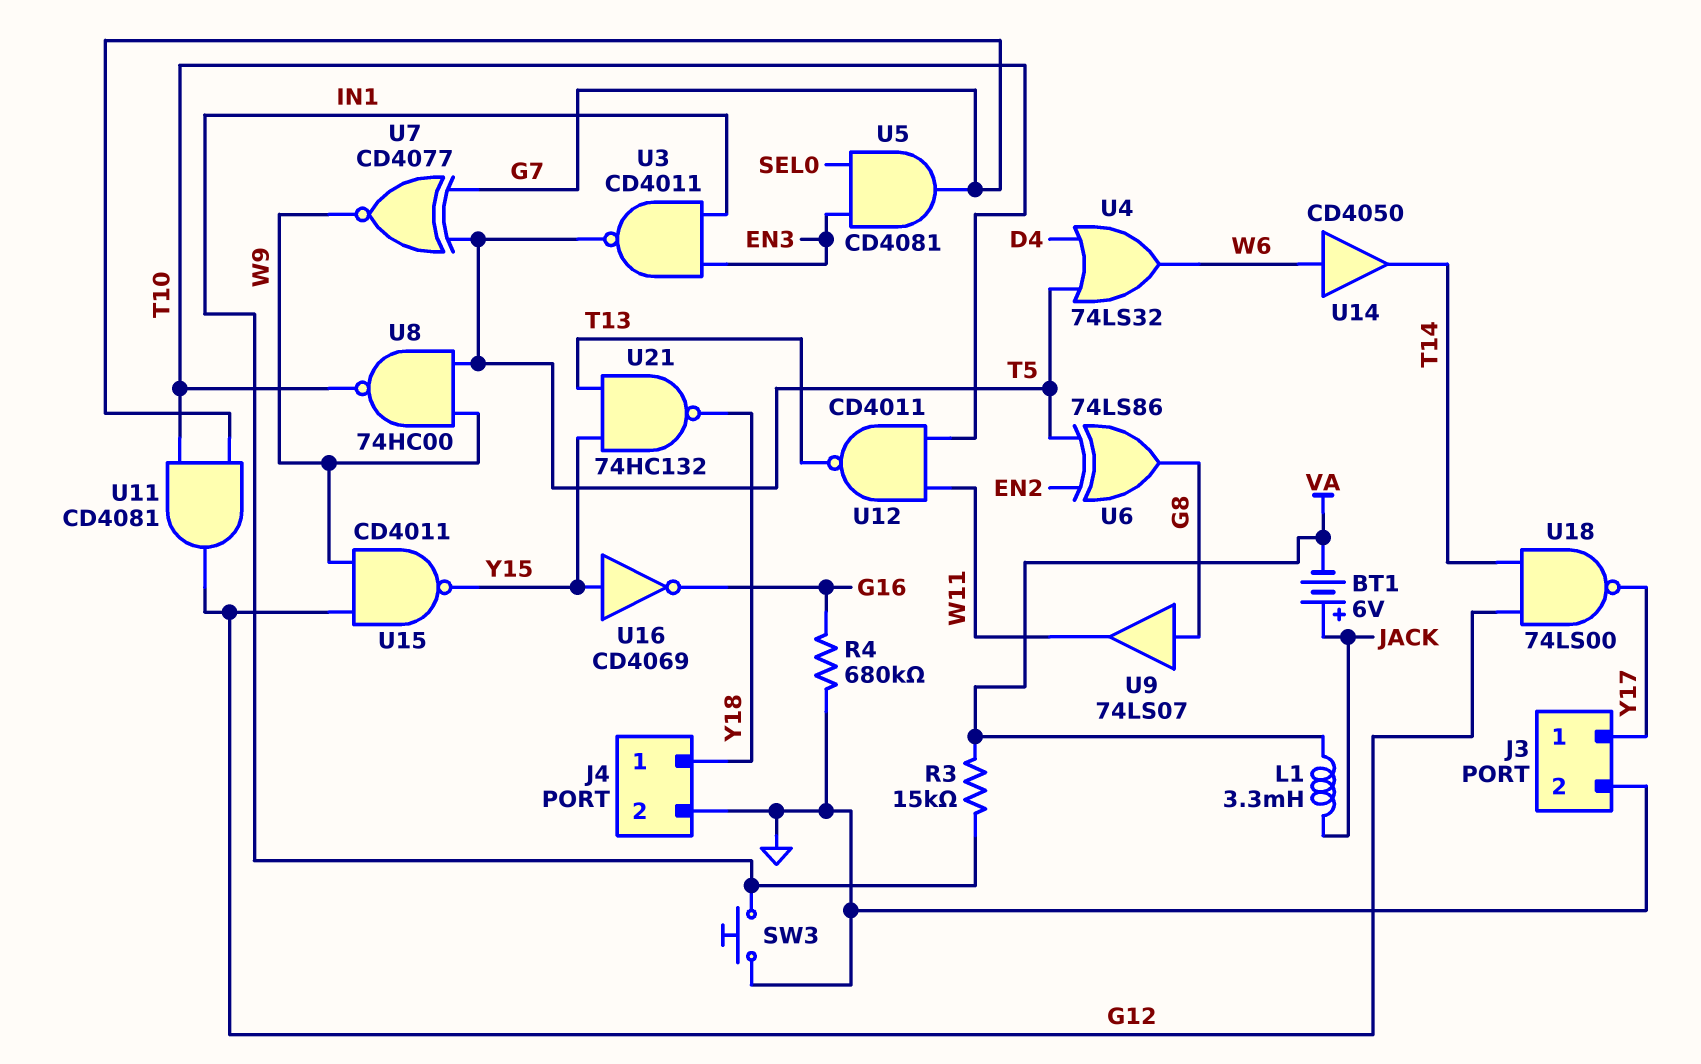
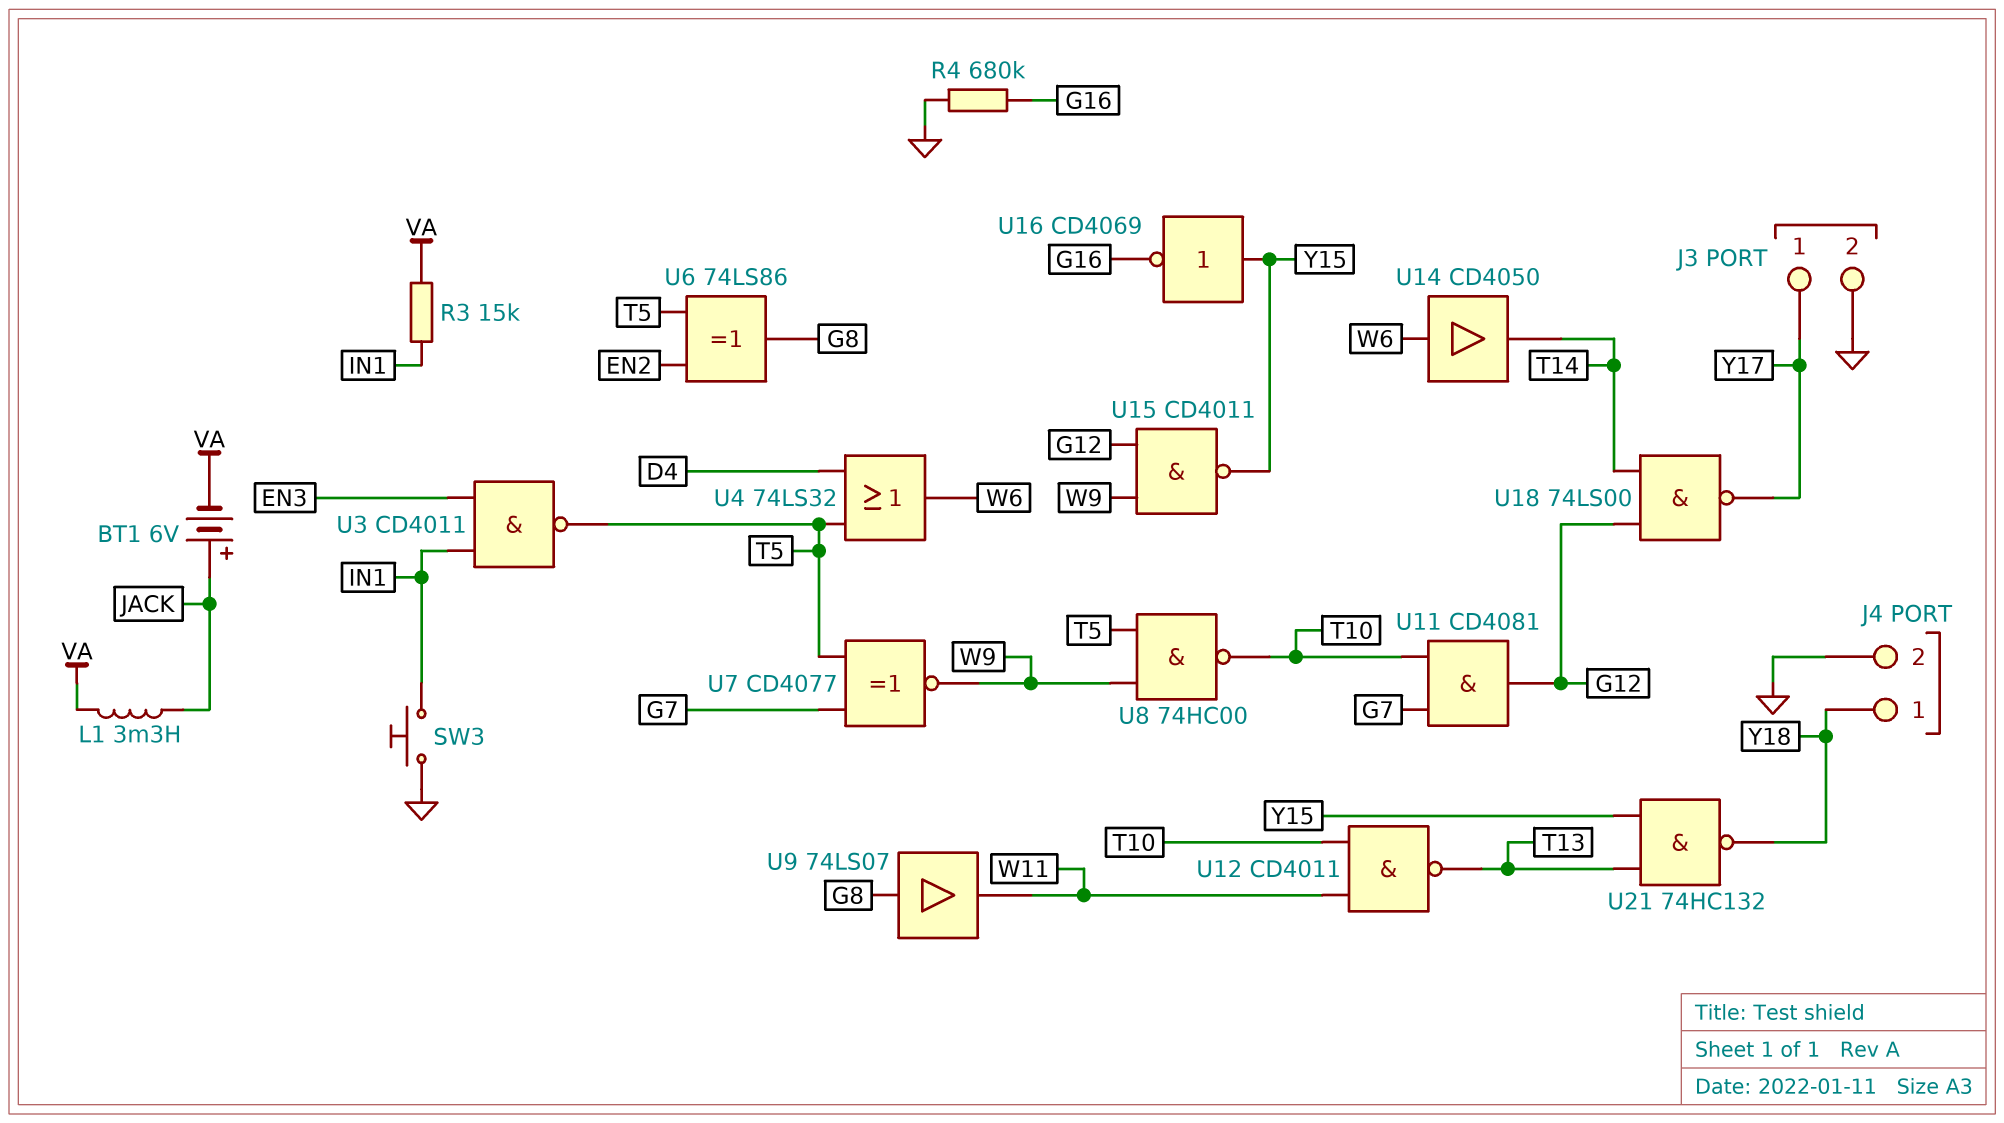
U5: AND CD4081 (in EN3, in SEL0, out G7) -> none

